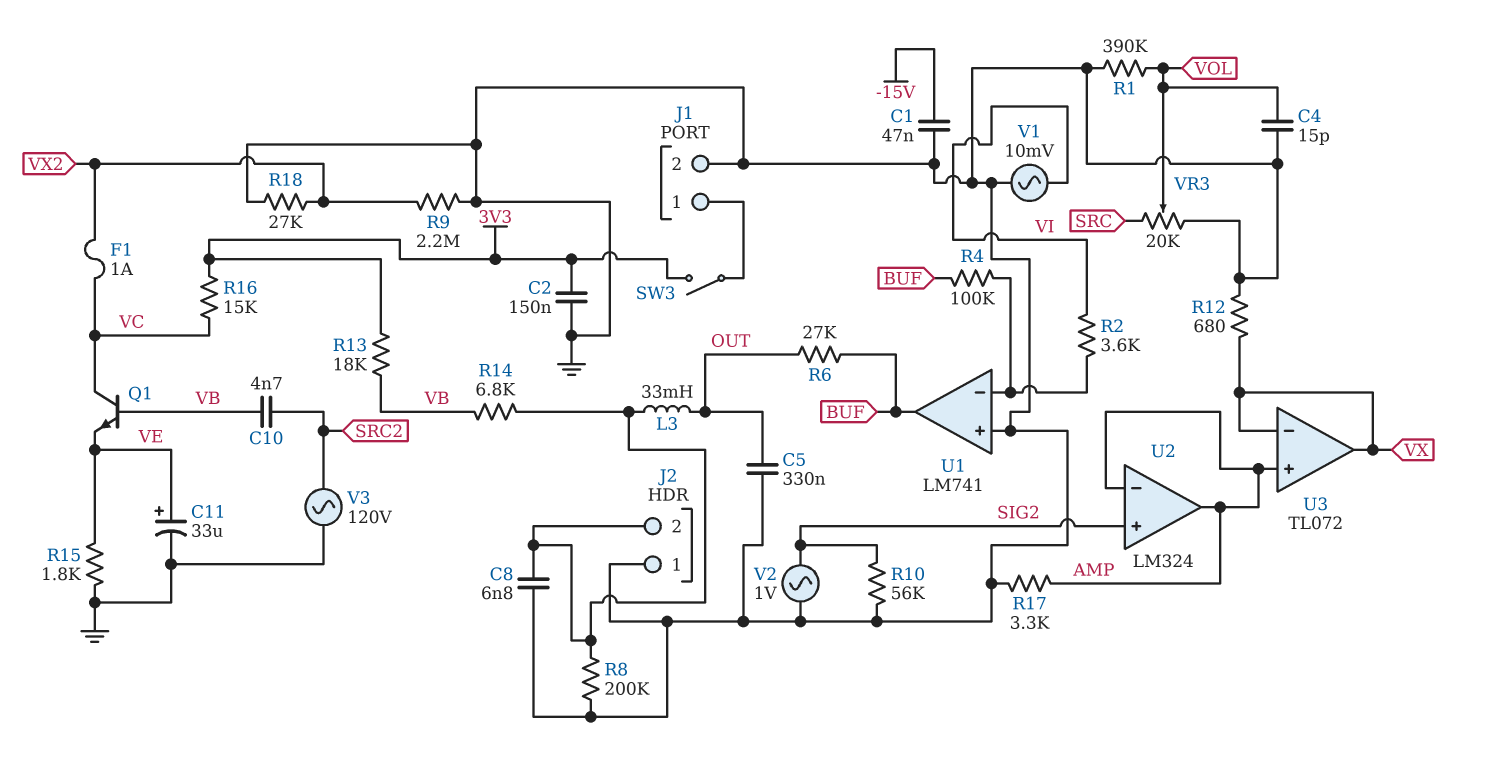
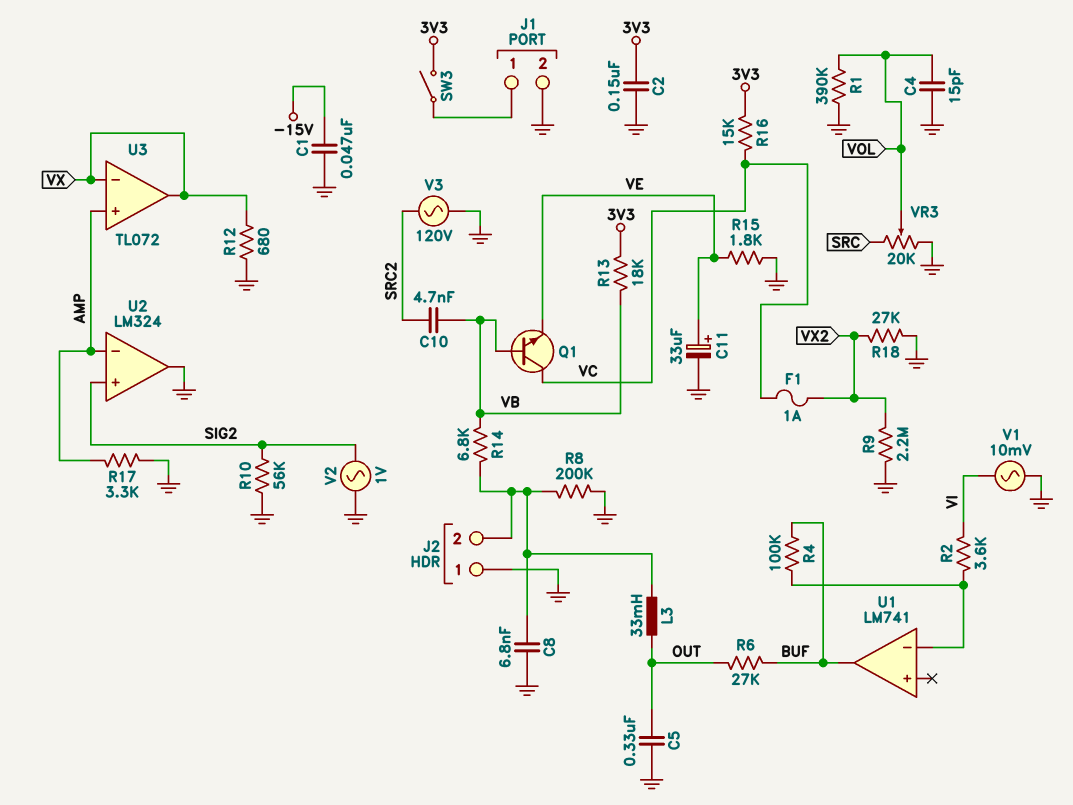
U1 pin in+: GND -> none
U2 pin out: AMP -> GND

